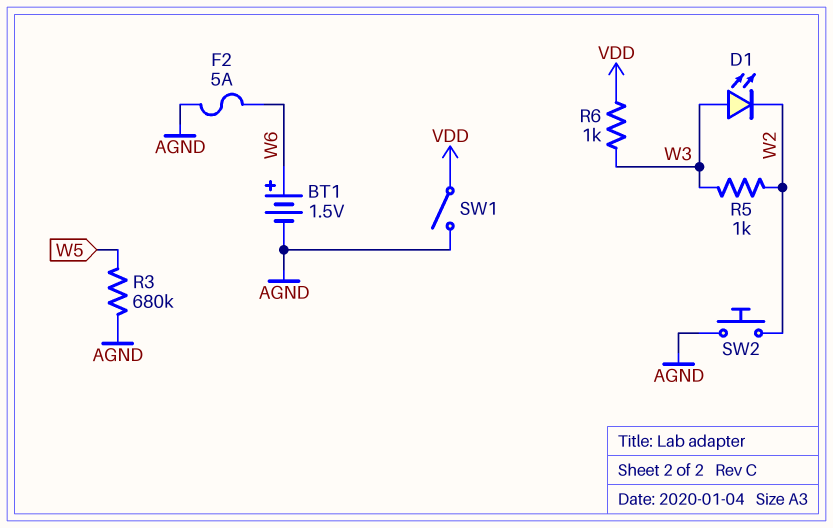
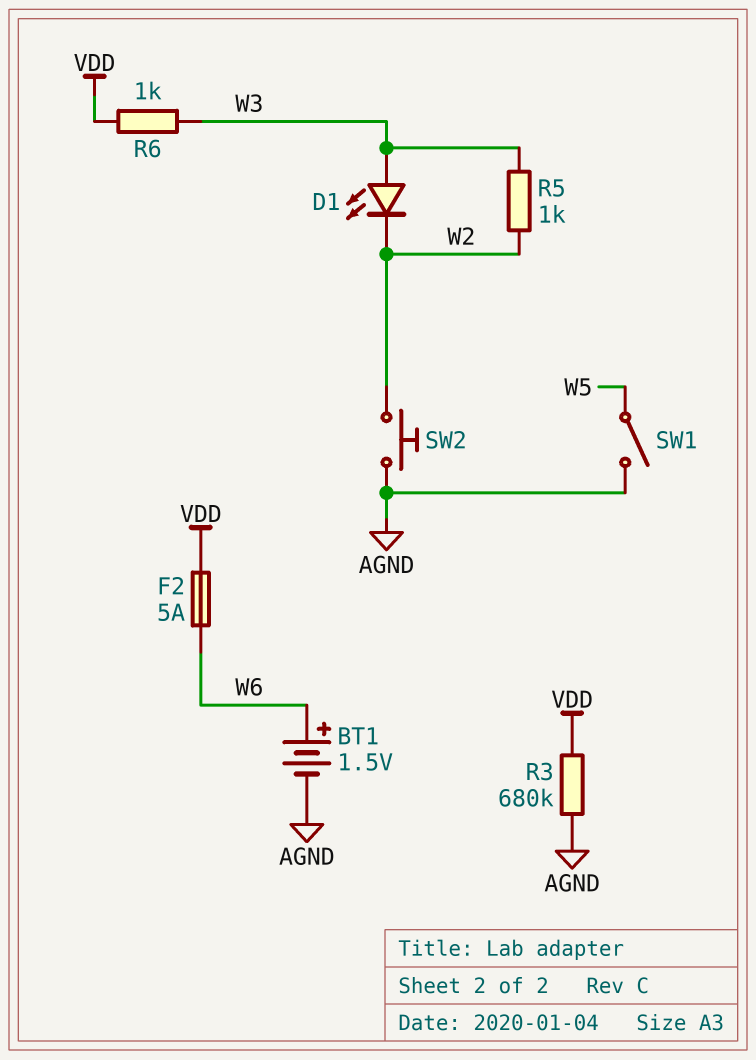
F2: 5A (AGND, W6) -> 5A (VDD, W6)
R3: 680k (AGND, W5) -> 680k (AGND, VDD)
SW1: switch (AGND, VDD) -> switch (AGND, W5)

